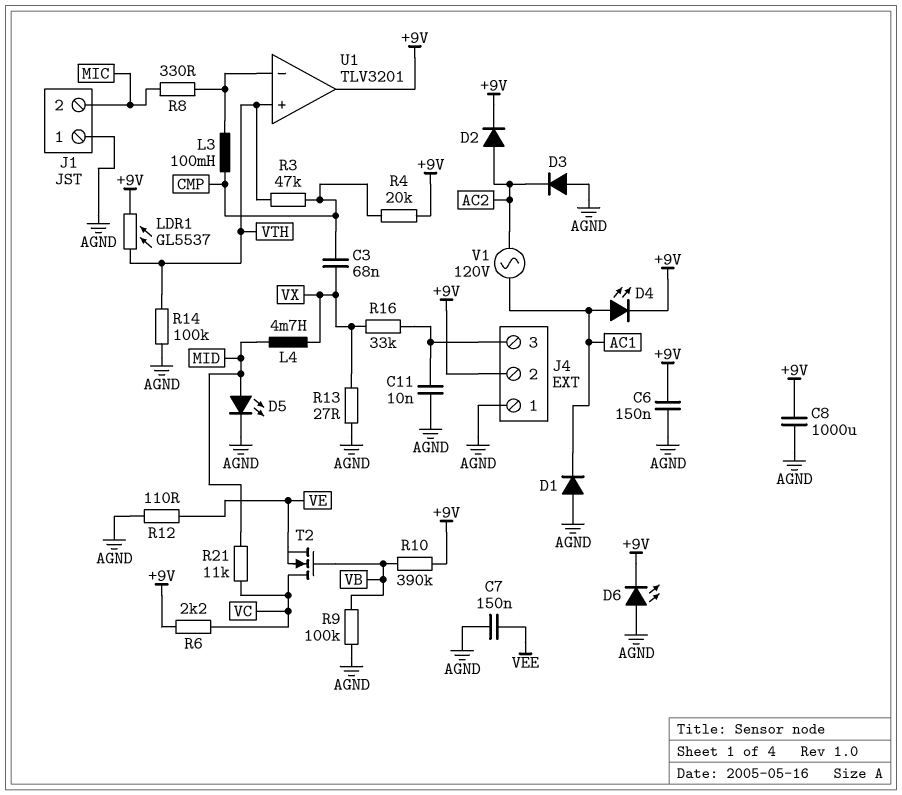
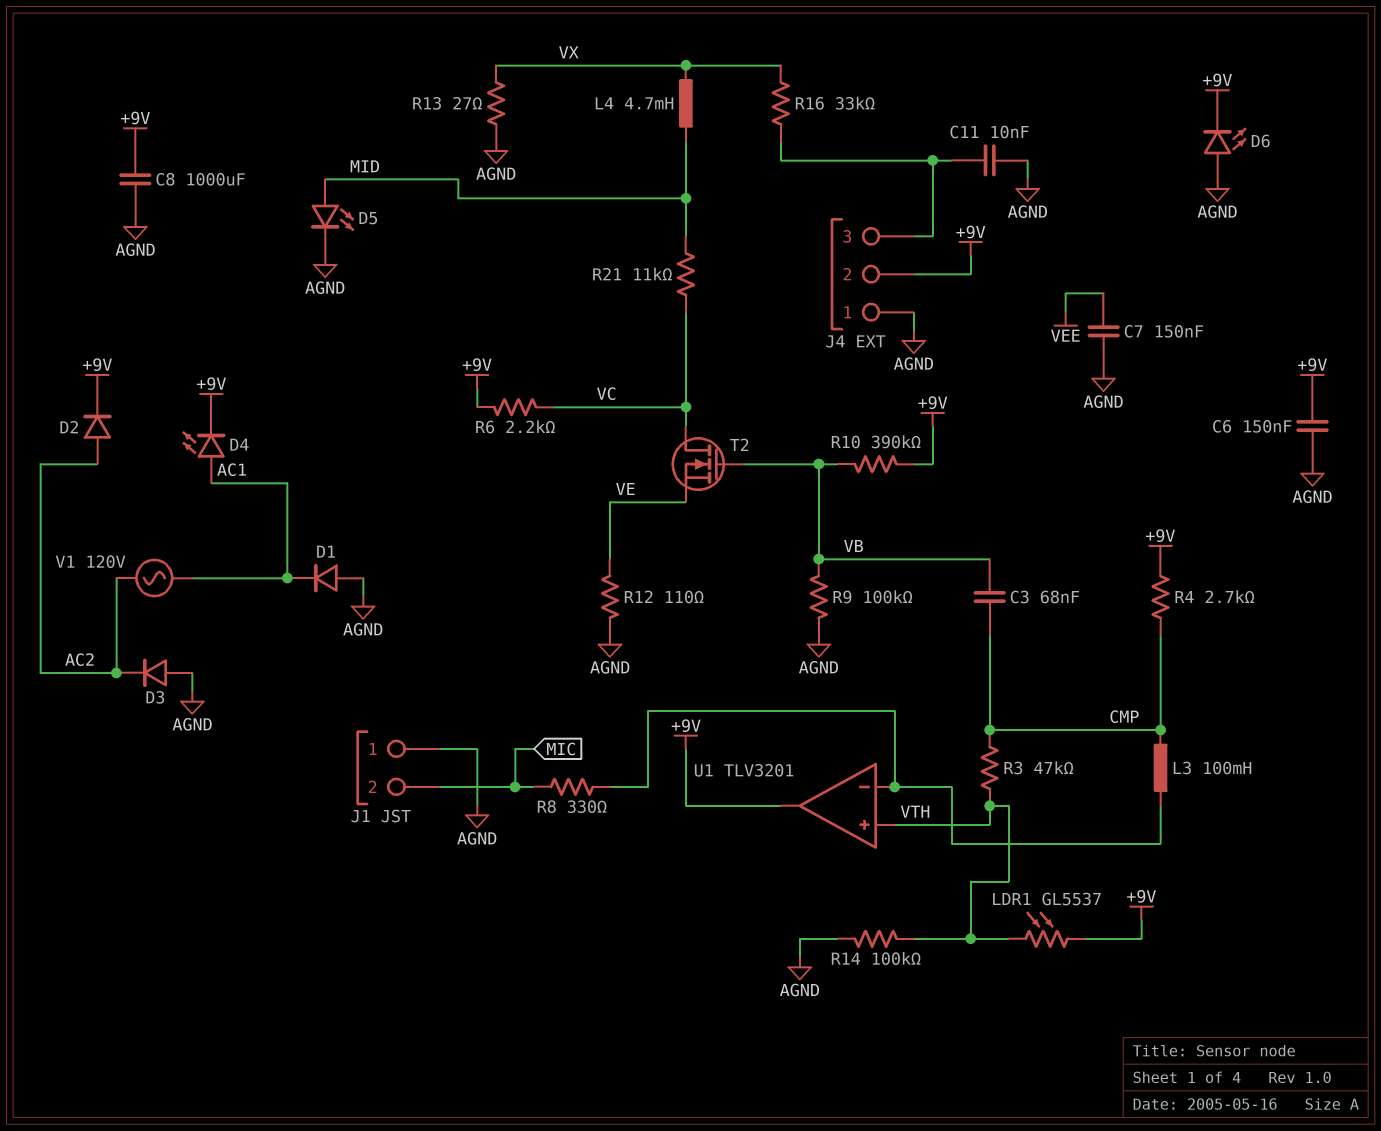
C3: 68nF (CMP, VX) -> 68nF (CMP, VB)
R4: 20k (+9V, CMP) -> 2.7k (+9V, CMP)

